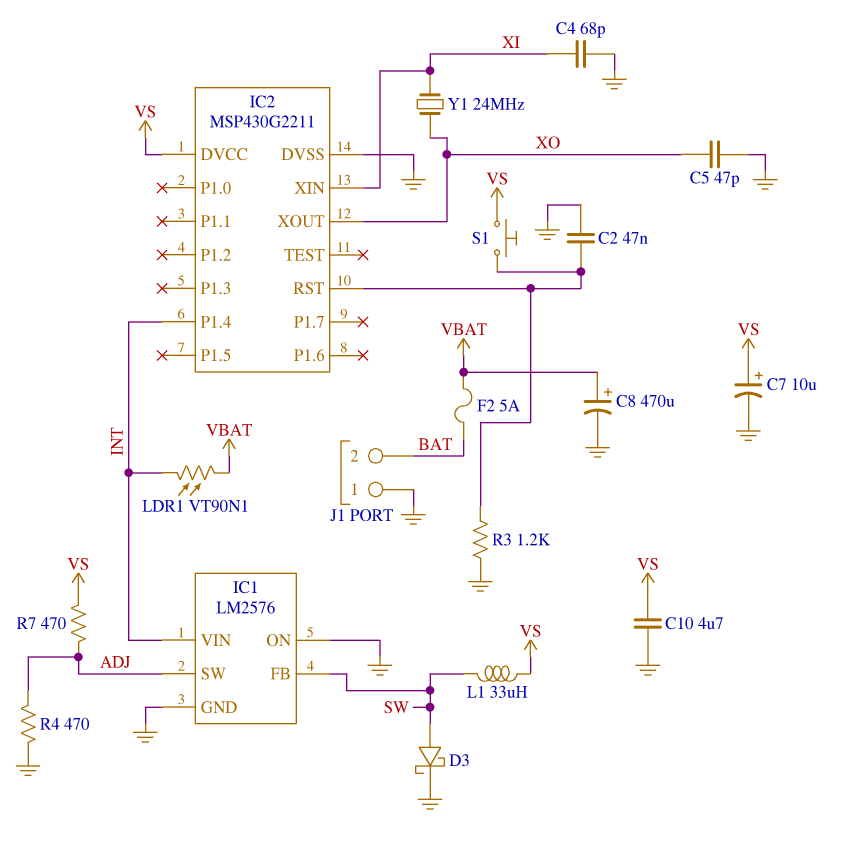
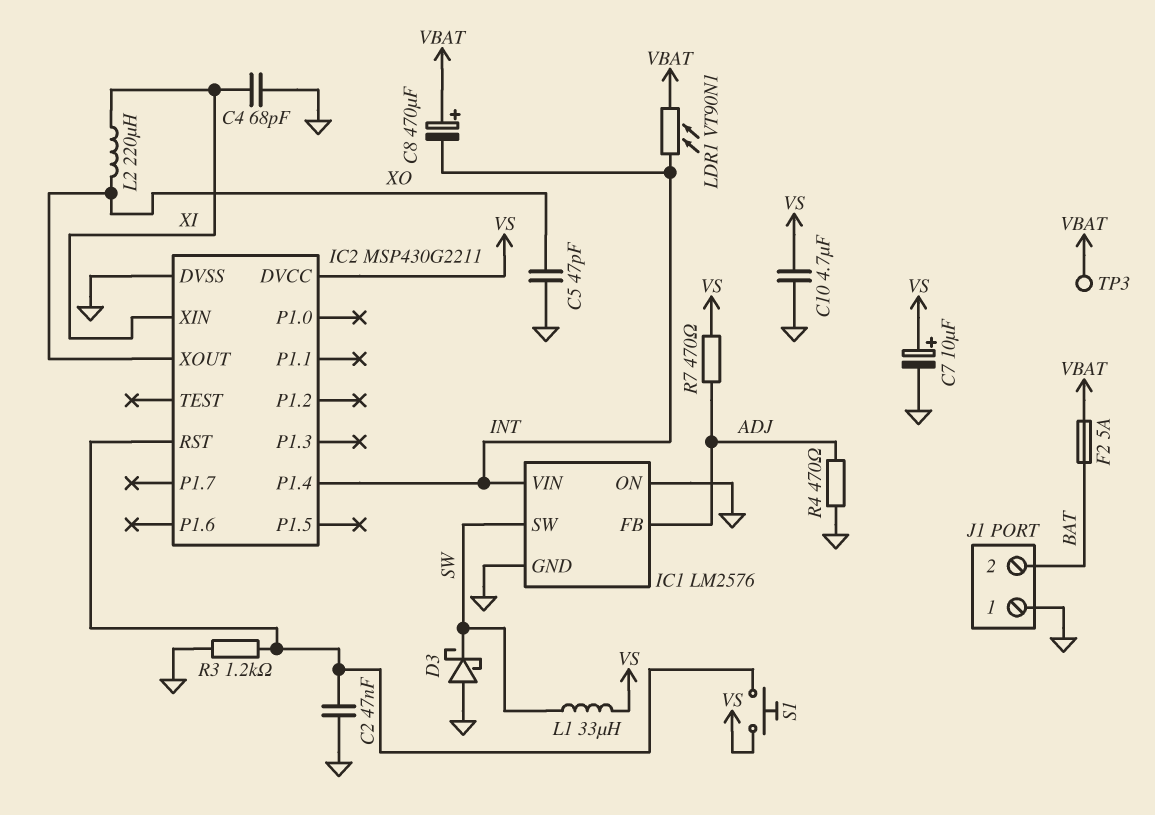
C8: 470uF (plus VBAT, minus GND) -> 470uF (plus VBAT, minus INT)
D3: schottky (A SW, K GND) -> schottky (A GND, K SW)
IC1 pin FB: SW -> ADJ
IC1 pin SW: ADJ -> SW
L2: none -> 220uH (XI, XO)
TP3: none -> test point (VBAT)
Y1: 24MHz (XI, XO) -> none

